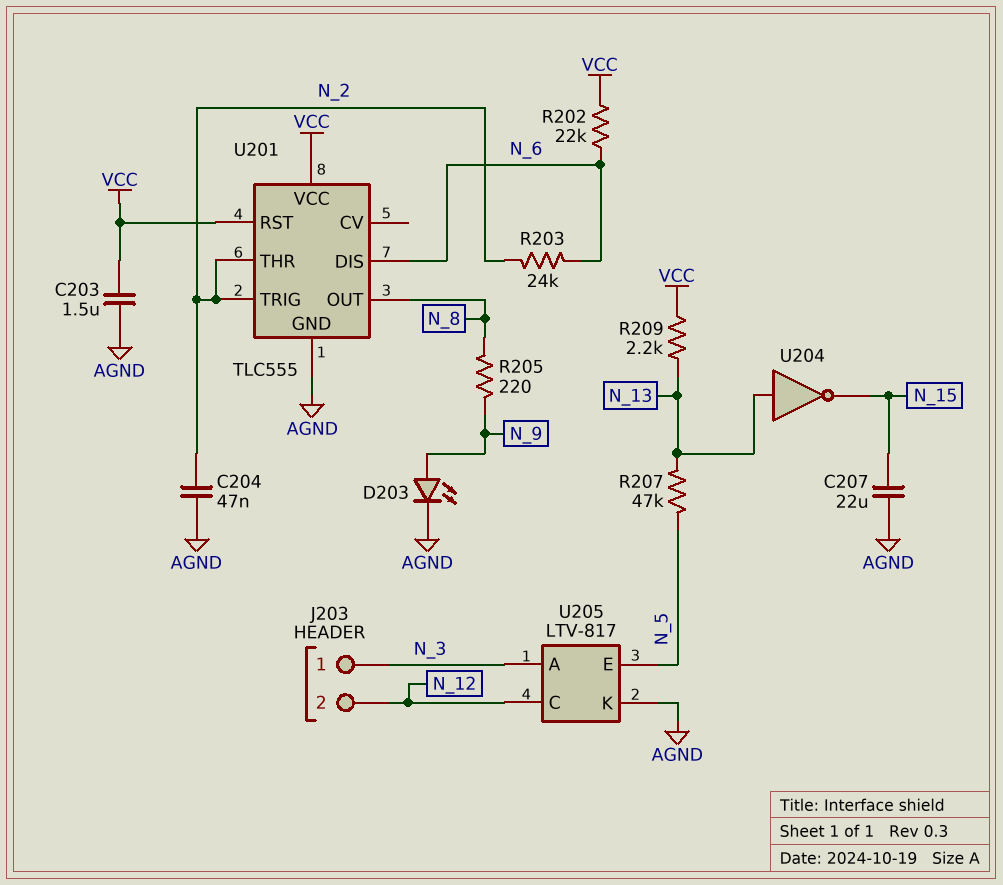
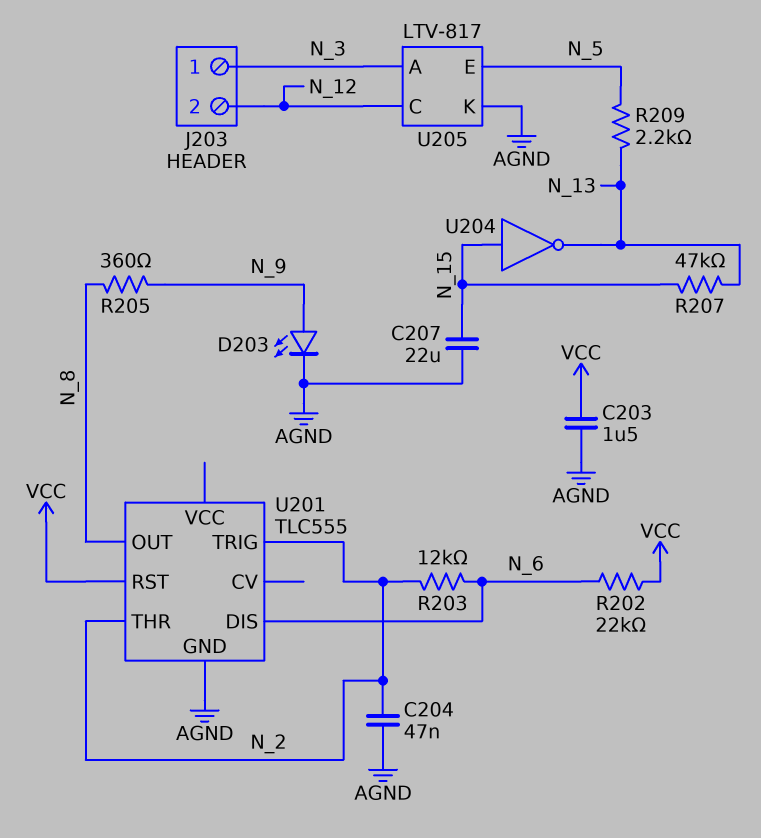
R203: 24k (N_2, N_6) -> 12k (N_2, N_6)
R205: 220 (N_8, N_9) -> 360 (N_8, N_9)
R207: 47k (N_5, N_13) -> 47k (N_13, N_15)
R209: 2.2k (N_13, VCC) -> 2.2k (N_5, N_13)
U201 pin VCC: VCC -> none
U204: NOT (in N_13, out N_15) -> NOT (in N_15, out N_13)

